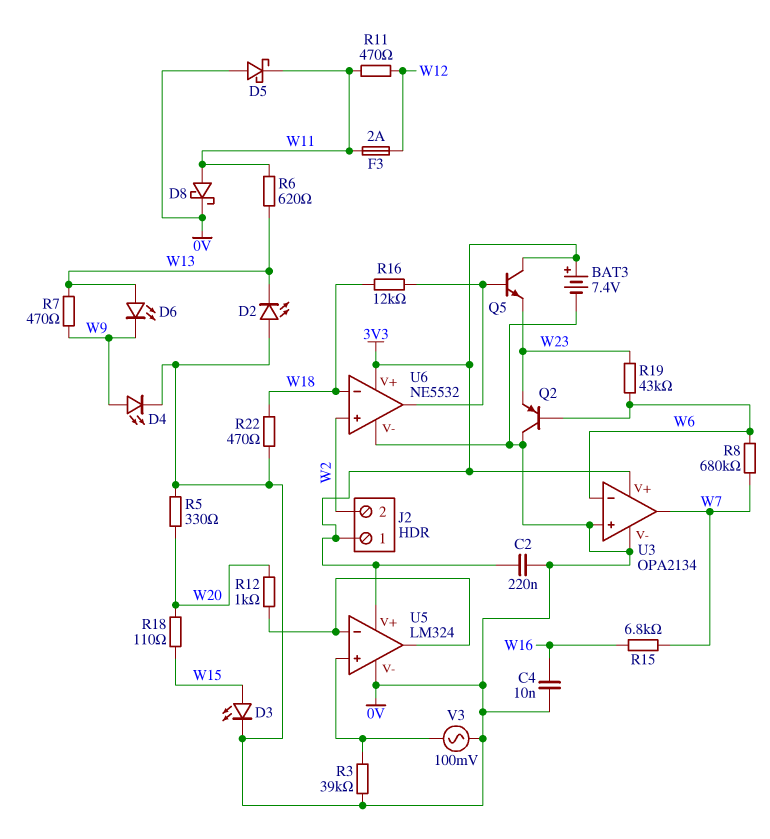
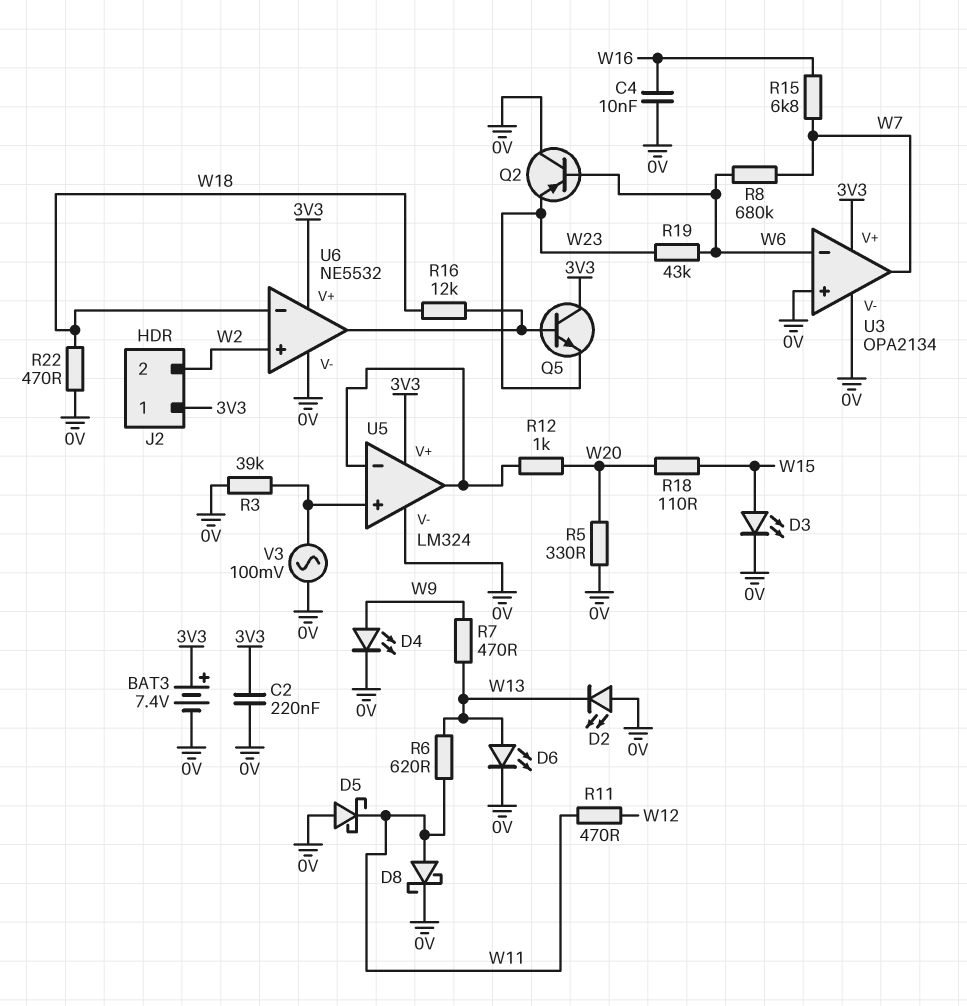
D6: LED (A W13, K W9) -> LED (A W13, K 0V)
F3: 2A (W11, W12) -> none

